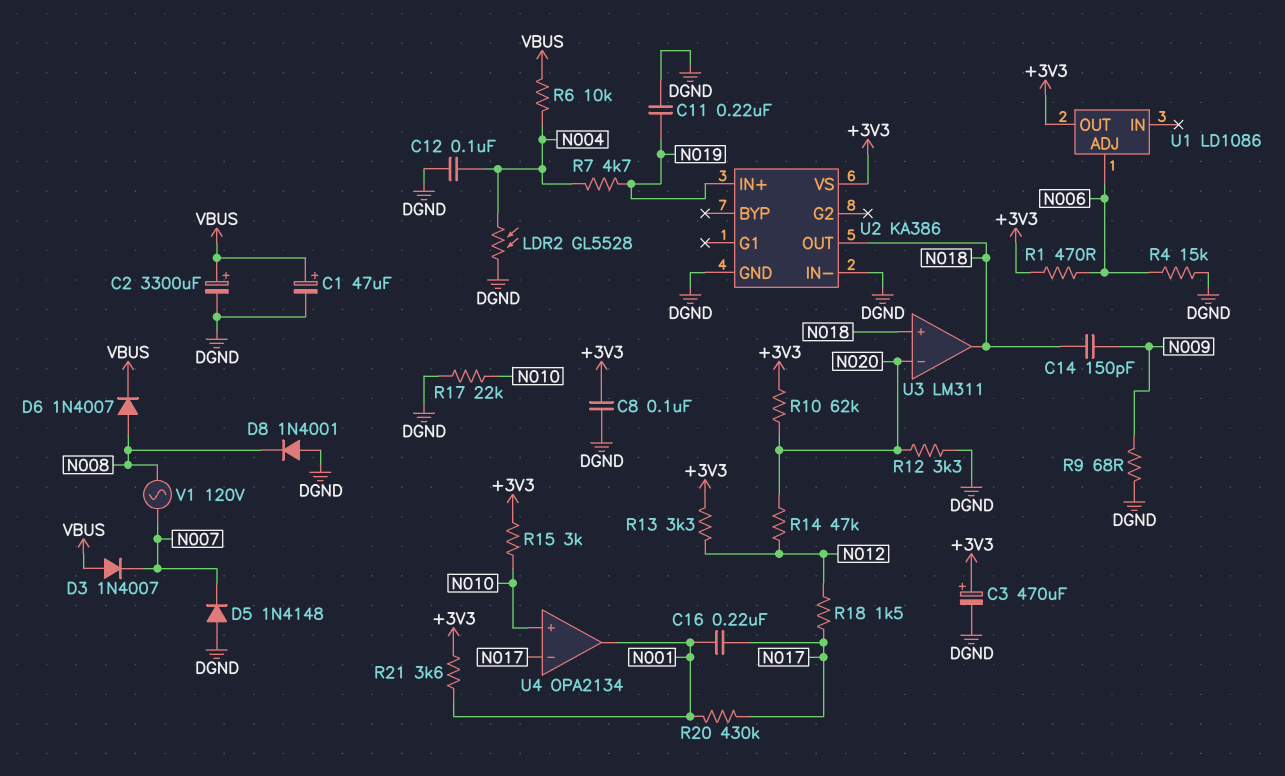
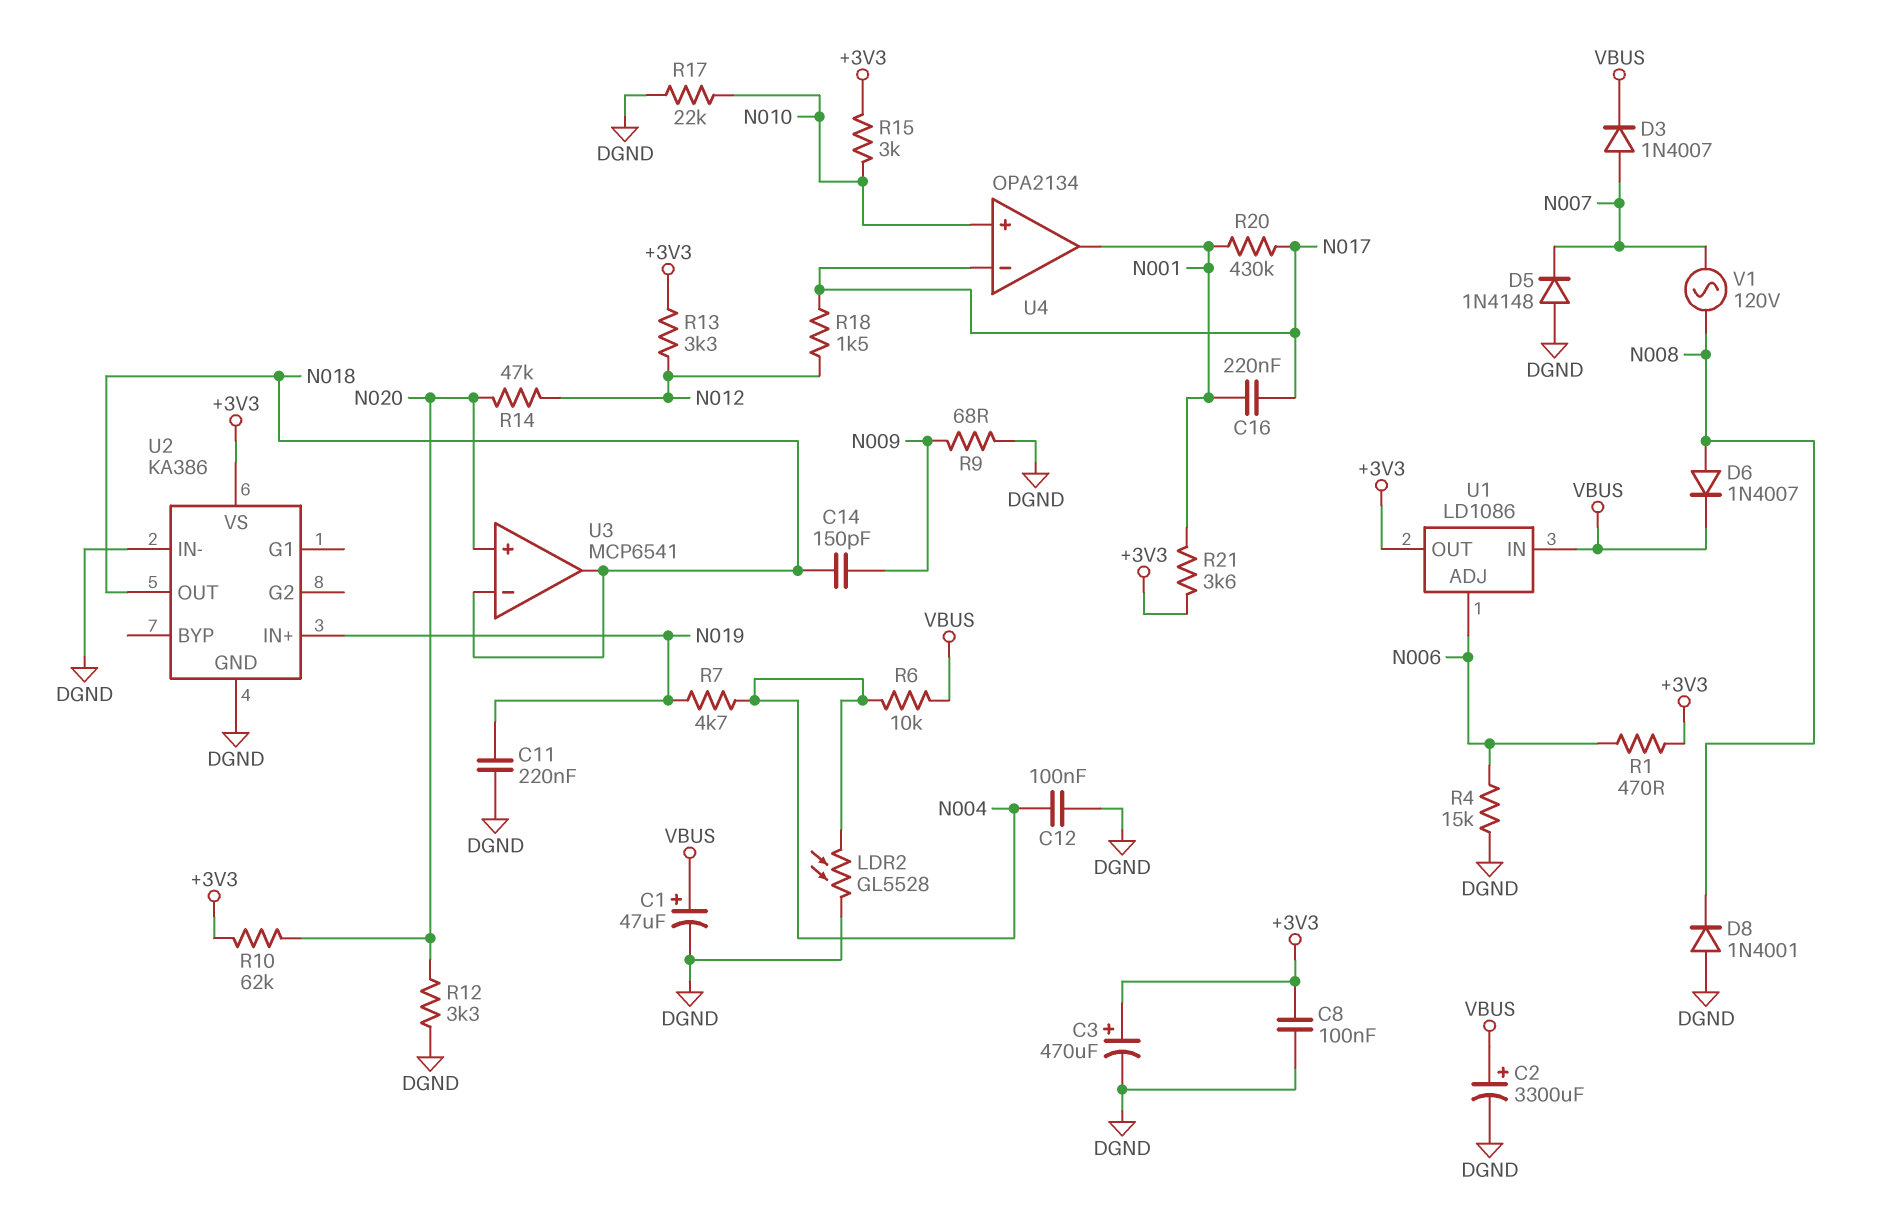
D3: diode 1N4007 (A VBUS, K N007) -> diode 1N4007 (A N007, K VBUS)
U1 pin IN: none -> VBUS
U3: LM311 -> MCP6541
U3 pin in+: N018 -> N020
U3 pin in-: N020 -> N018

